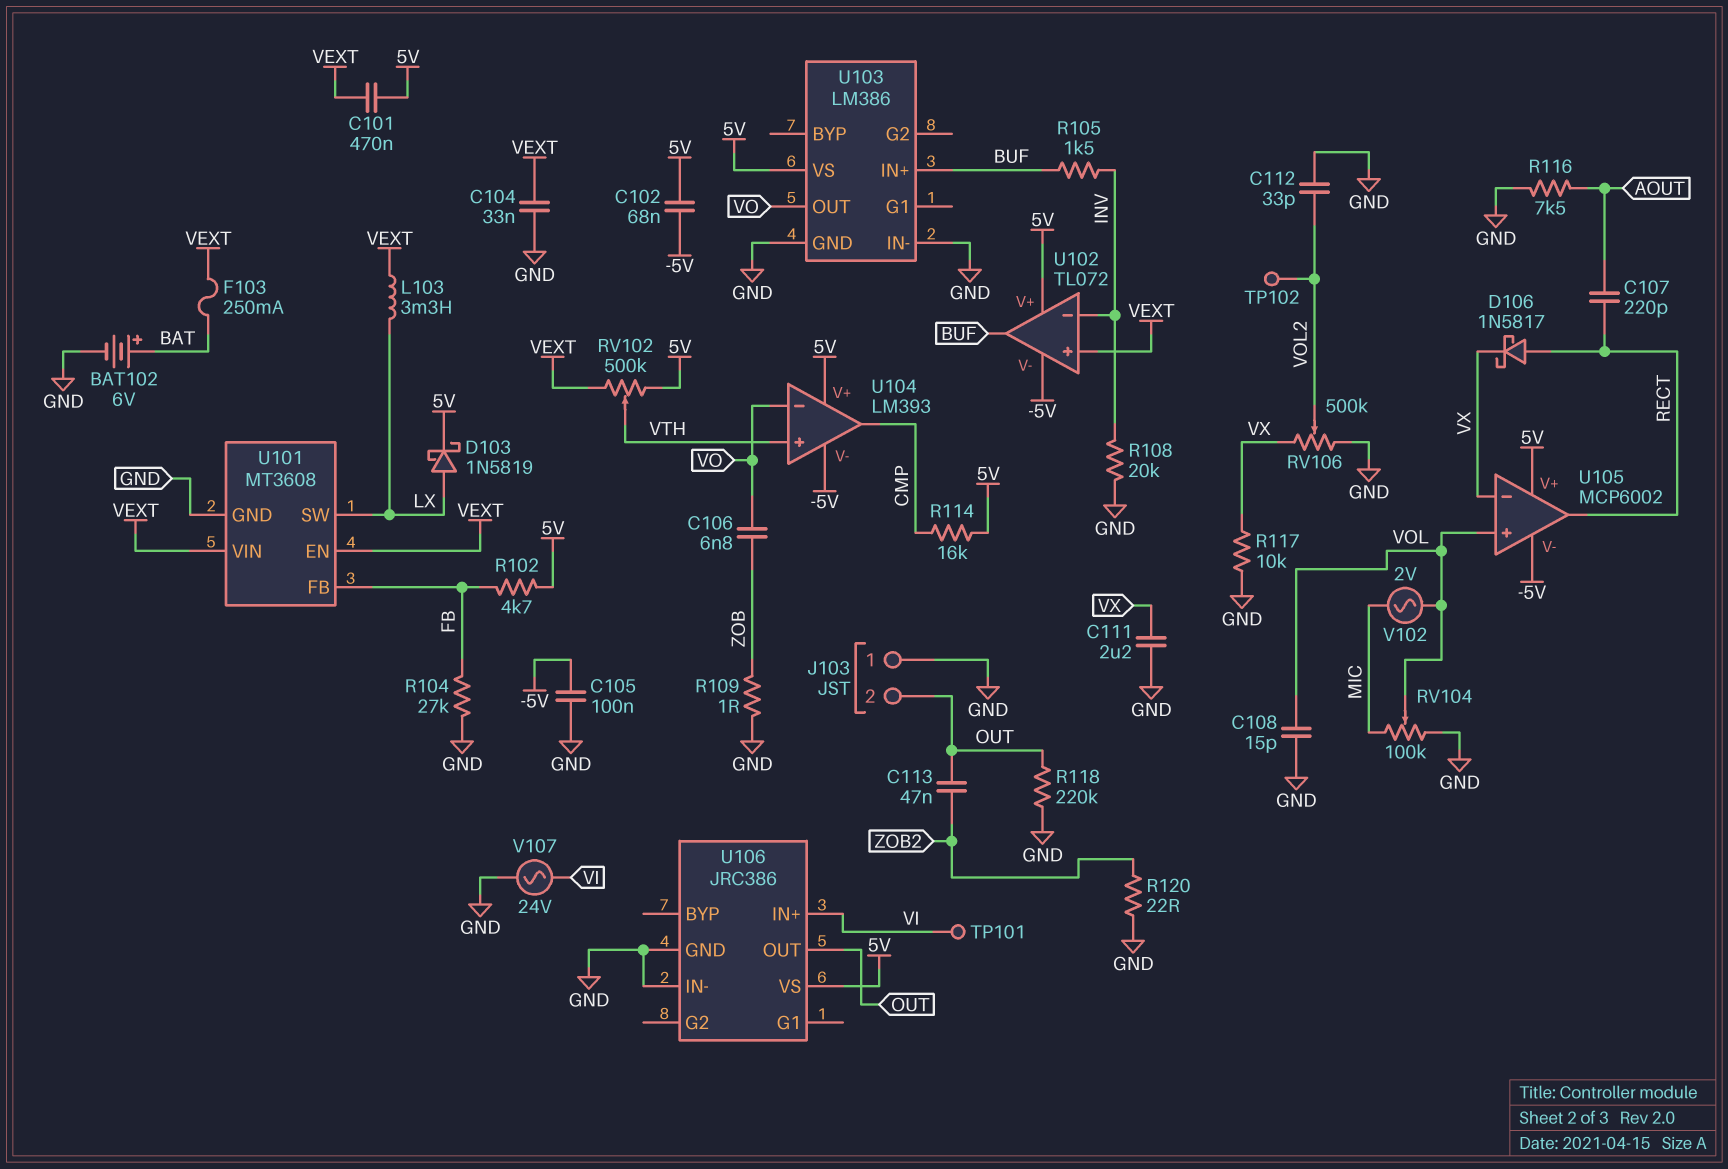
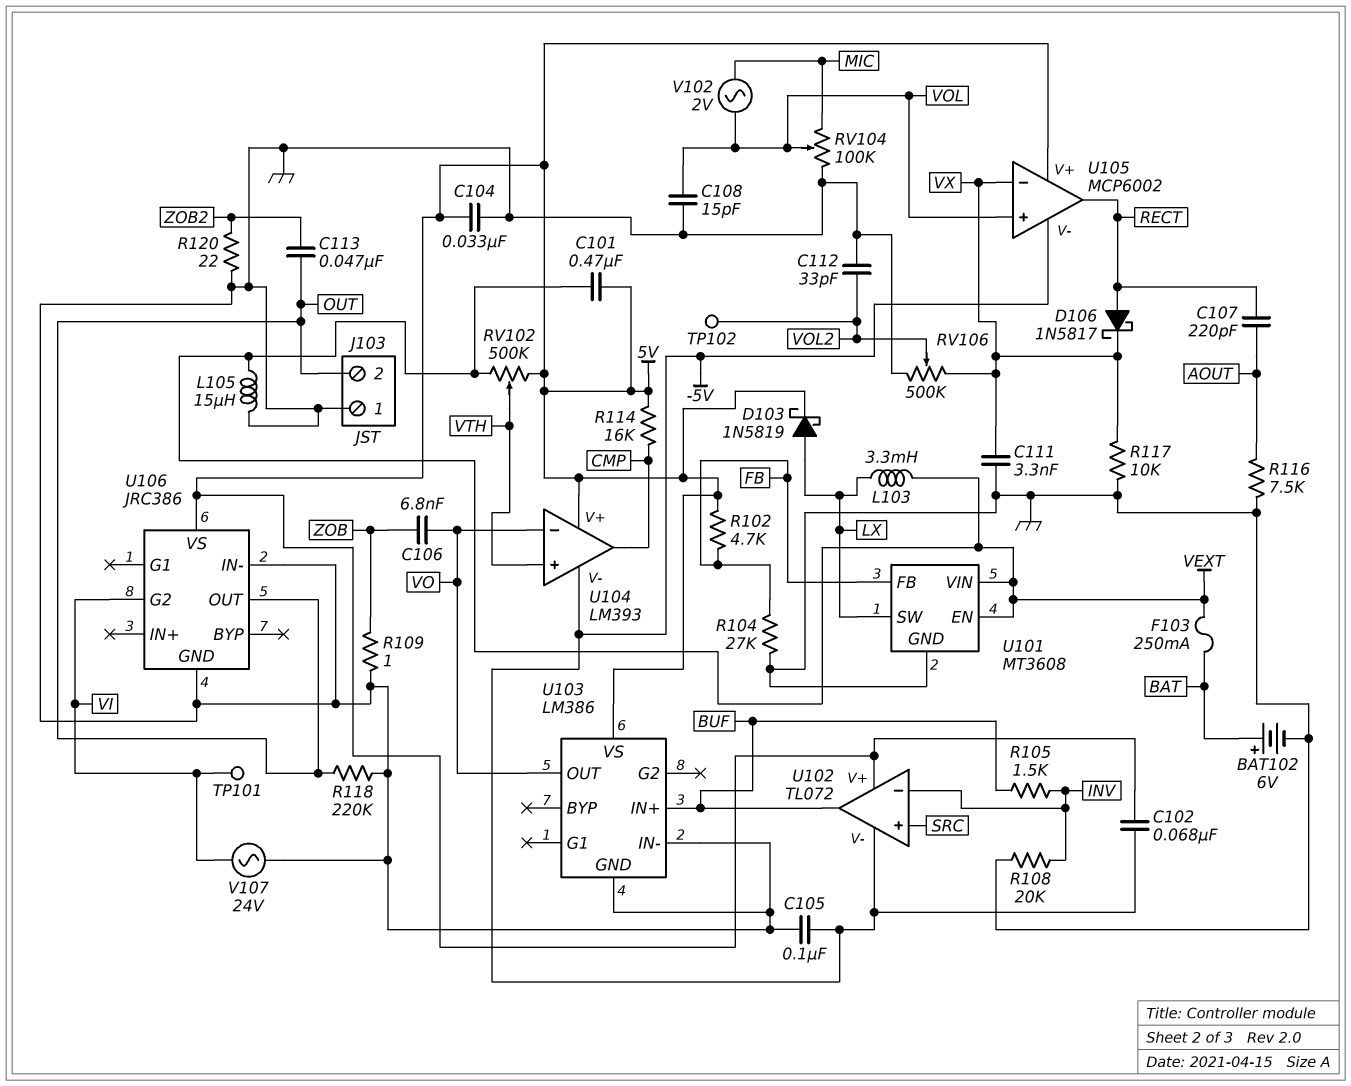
C104: 33nF (GND, VEXT) -> 33nF (5V, GND)
C111: 2.2uF (GND, VX) -> 3.3nF (GND, VX)
L105: none -> 15uH (GND, VEXT)
U102 pin in+: VEXT -> SRC
U106 pin G2: none -> VI
U106 pin IN+: VI -> none

